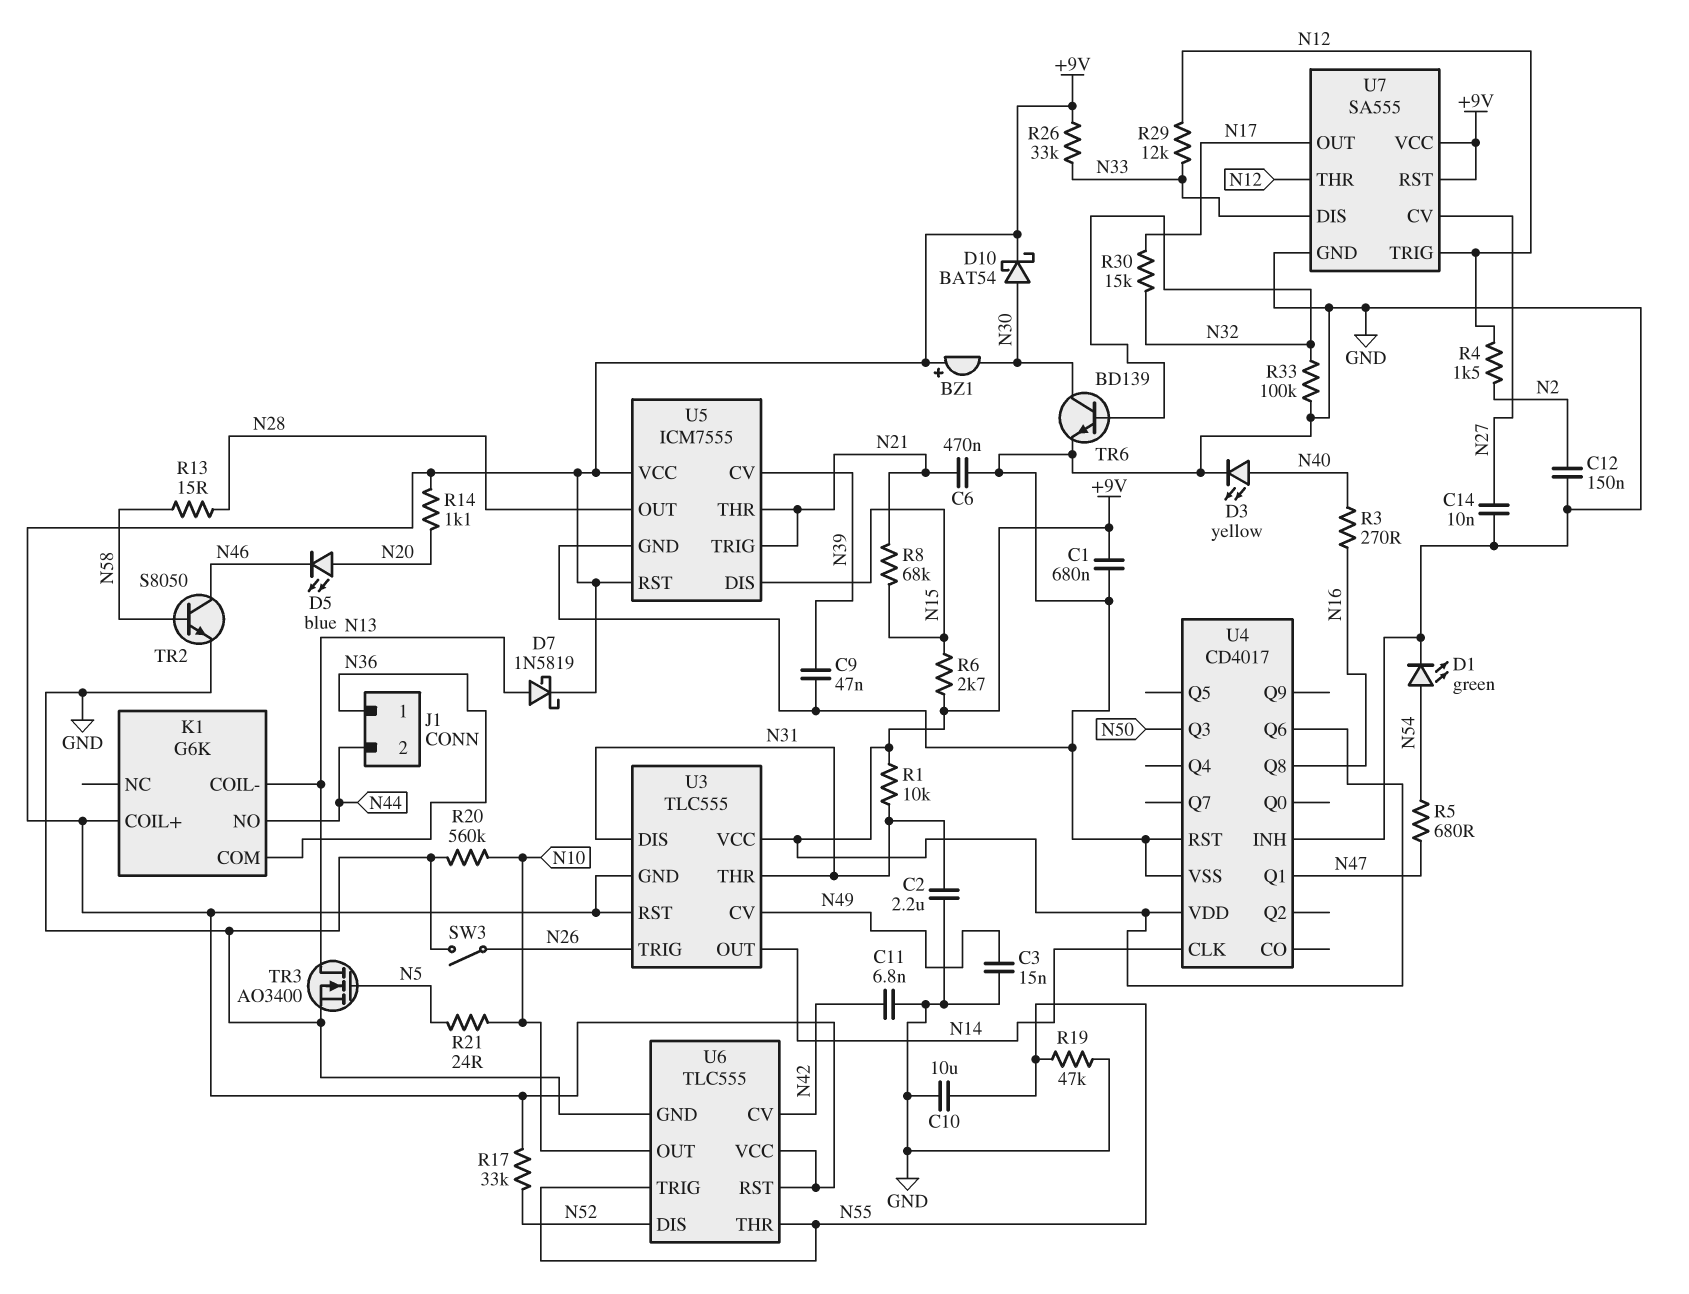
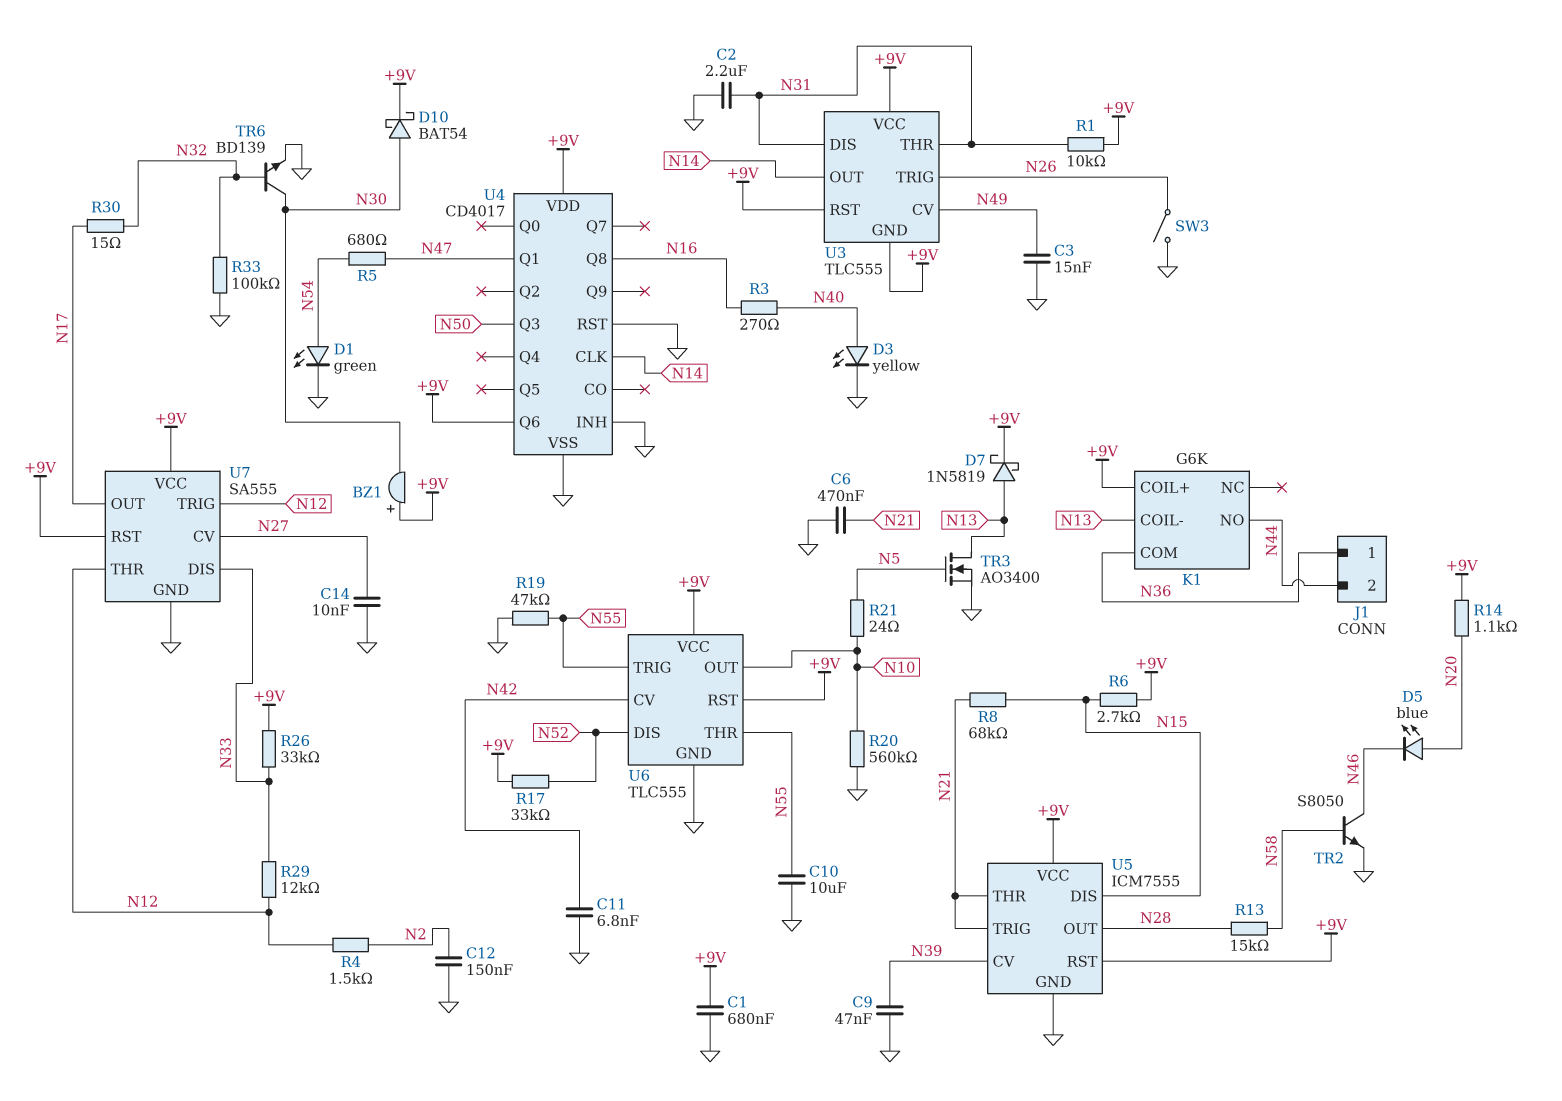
R13: 15 (N28, N58) -> 15k (N28, N58)
R30: 15k (N17, N32) -> 15 (N17, N32)

